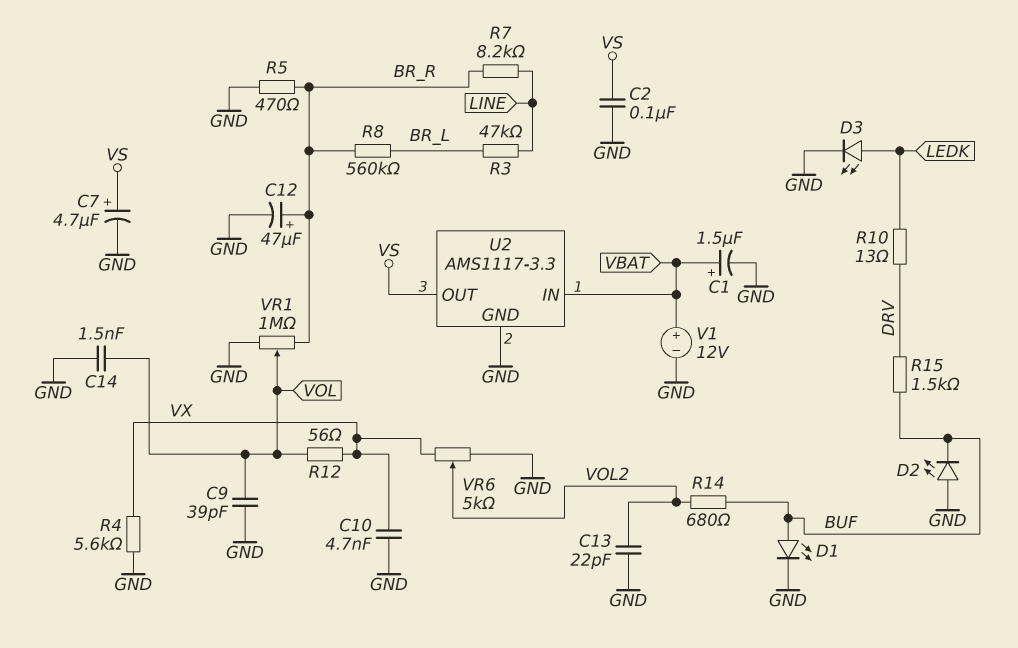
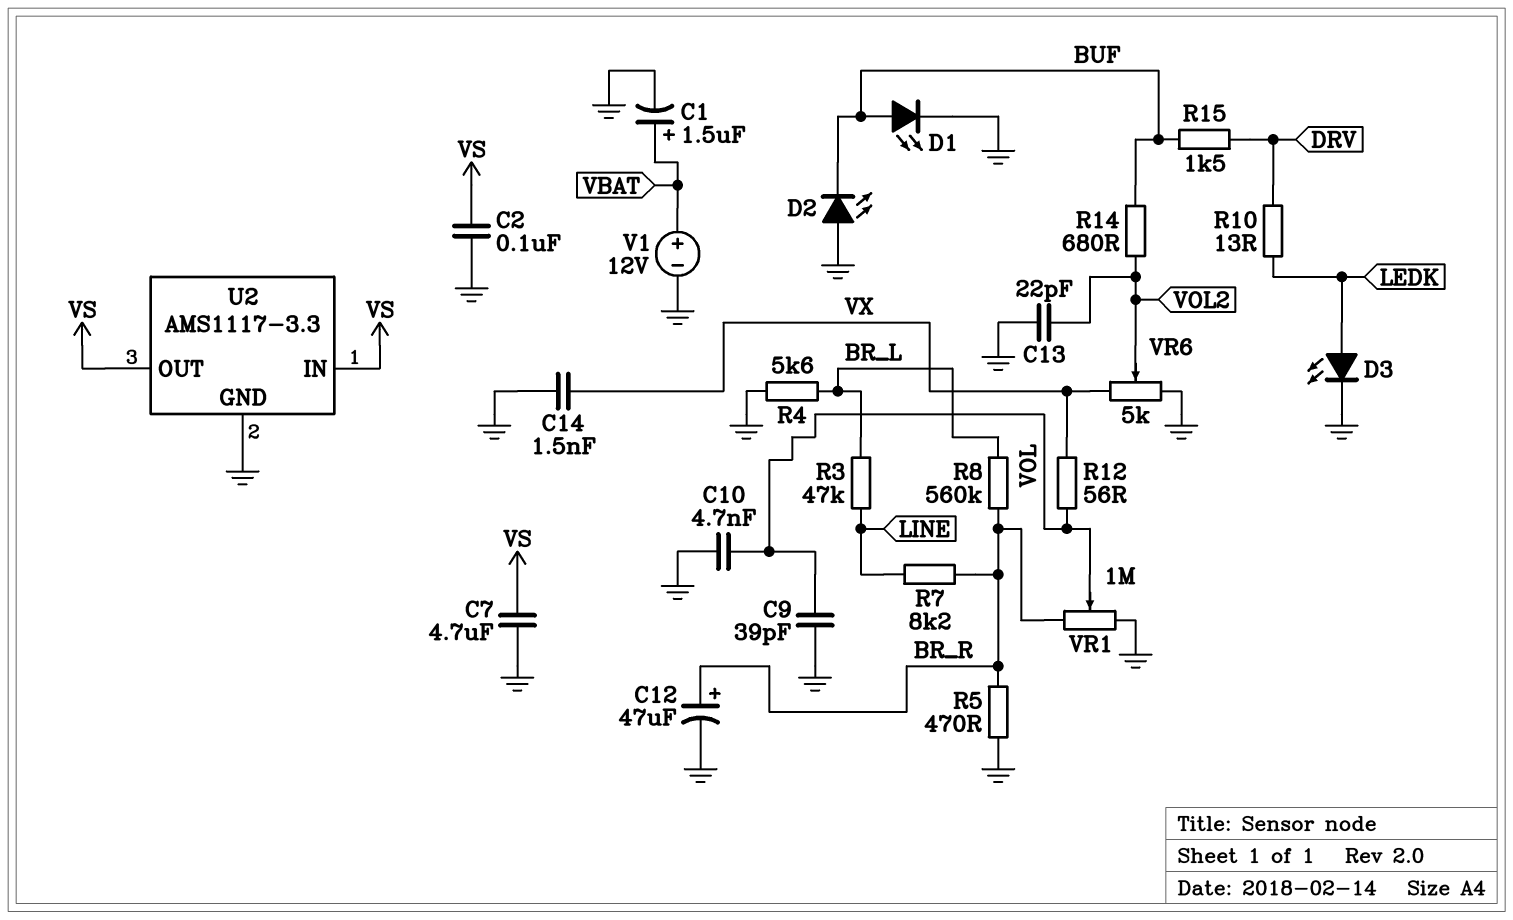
C7: 4.7uF (plus VS, minus GND) -> 4.7uF (GND, VS)
C10: 4.7nF (GND, VX) -> 4.7nF (GND, VOL)
C14: 1.5nF (GND, VOL) -> 1.5nF (GND, VX)
R4: 5.6k (GND, VX) -> 5.6k (BR_L, GND)
U2 pin IN: VBAT -> VS

